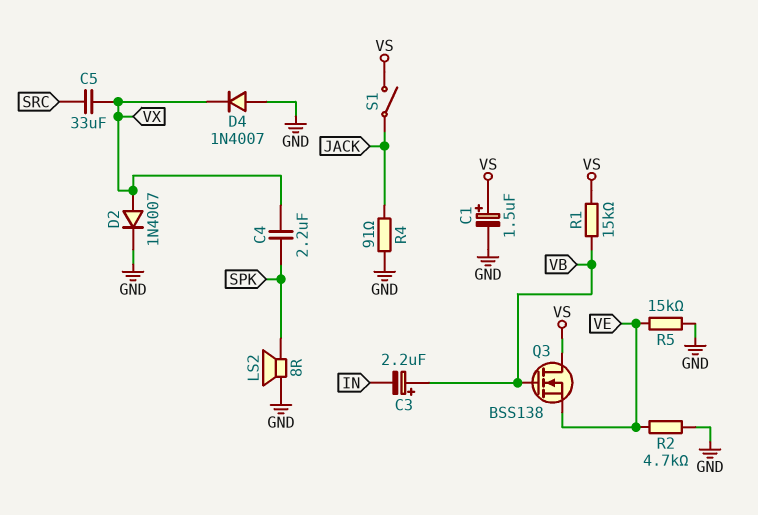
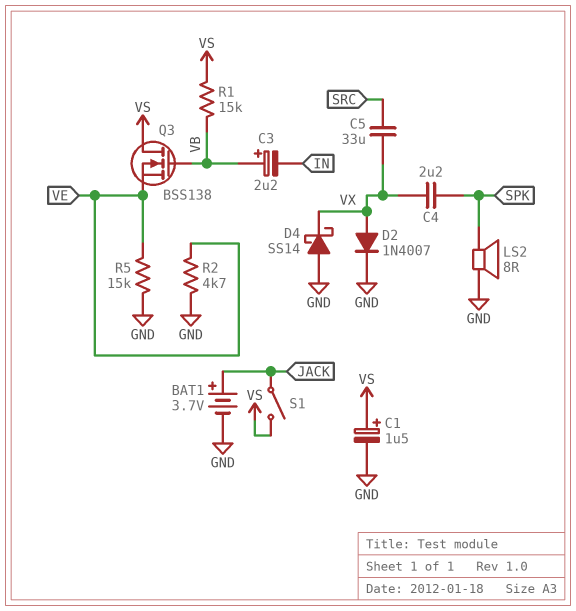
BAT1: none -> 3.7V (plus JACK, minus GND)
D4: diode 1N4007 (A GND, K VX) -> schottky SS14 (A GND, K VX)
R4: 91 (GND, JACK) -> none

